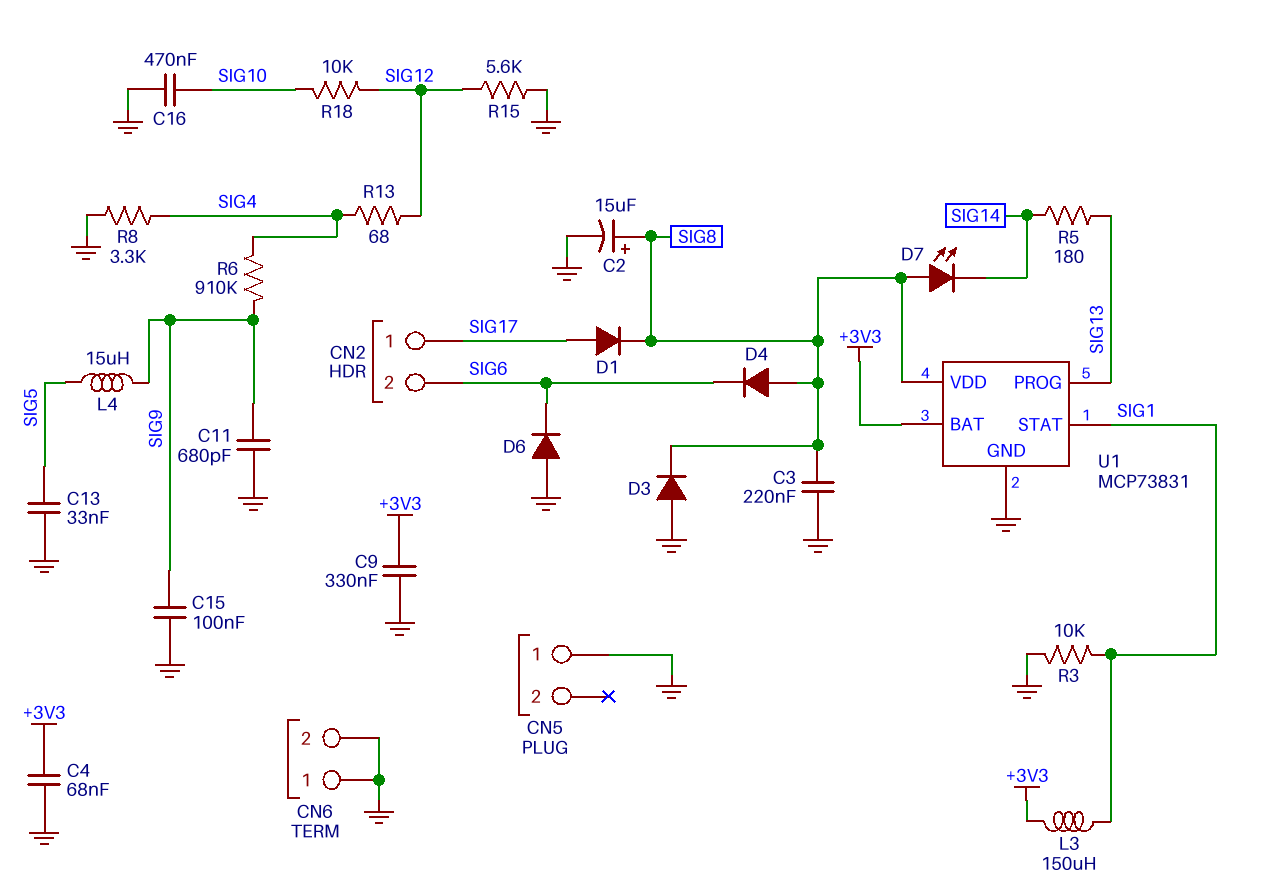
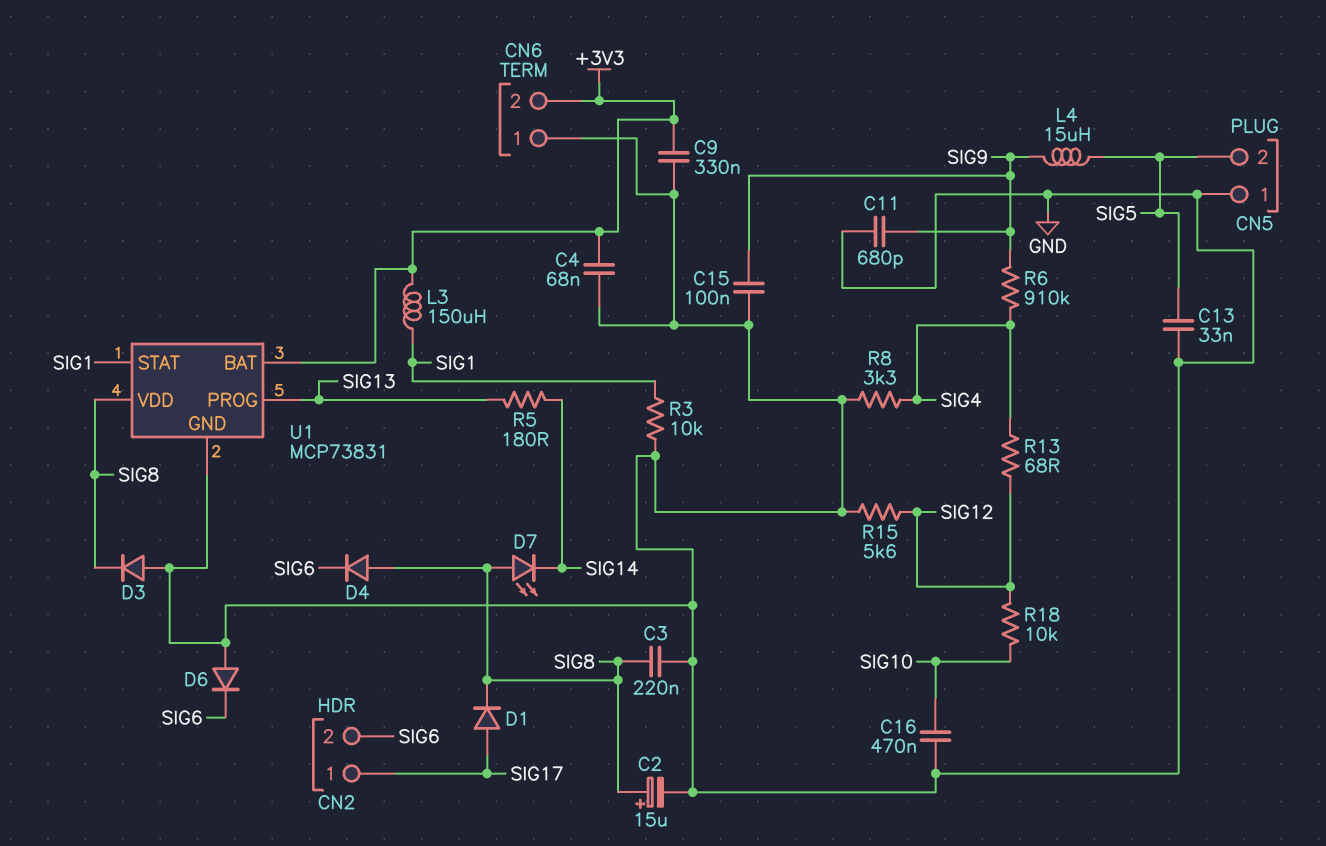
CN5 pin 2: none -> SIG5
CN6 pin 2: GND -> +3V3

